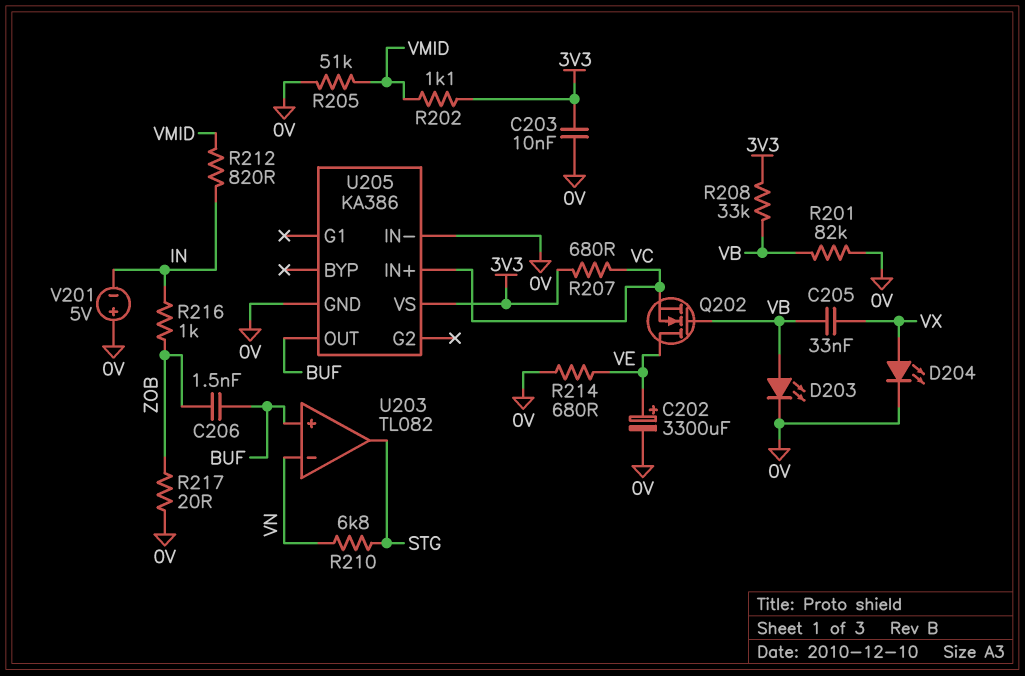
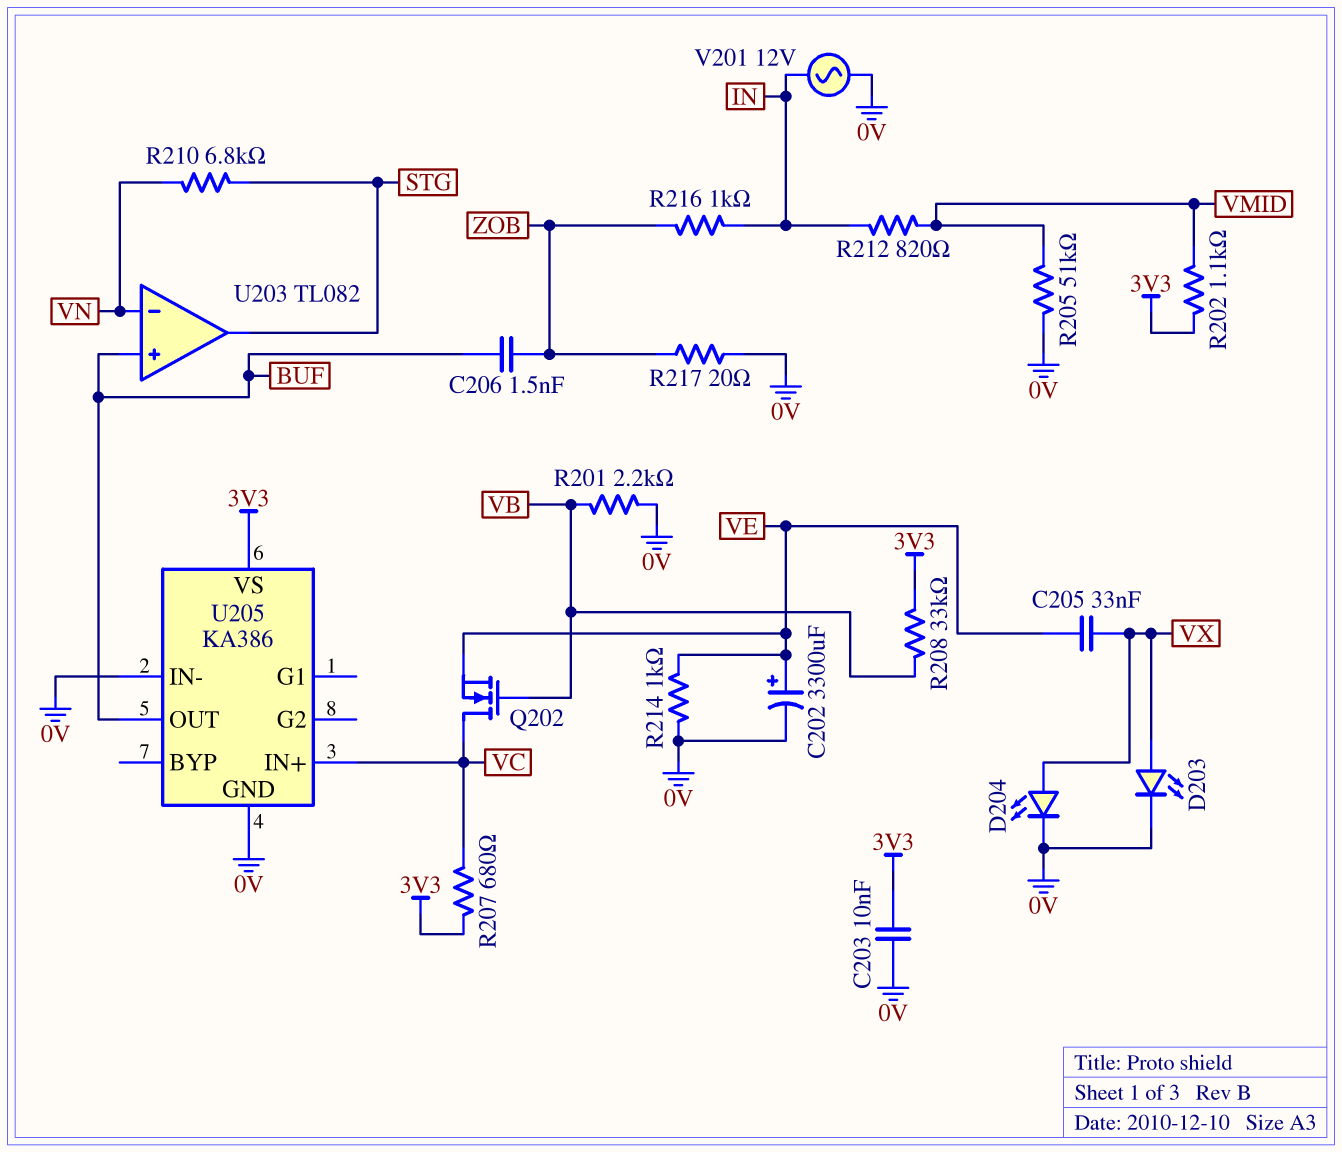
C205: 33nF (VB, VX) -> 33nF (VE, VX)
D203: LED (A VB, K 0V) -> LED (A VX, K 0V)
Q202: NMOS (G VB, D VE, S VC) -> NMOS (G VB, D VC, S VE)
R201: 82k (0V, VB) -> 2.2k (0V, VB)
R214: 680 (0V, VE) -> 1k (0V, VE)
V201: 5V (plus 0V, minus IN) -> AC 12V (0V, IN)

